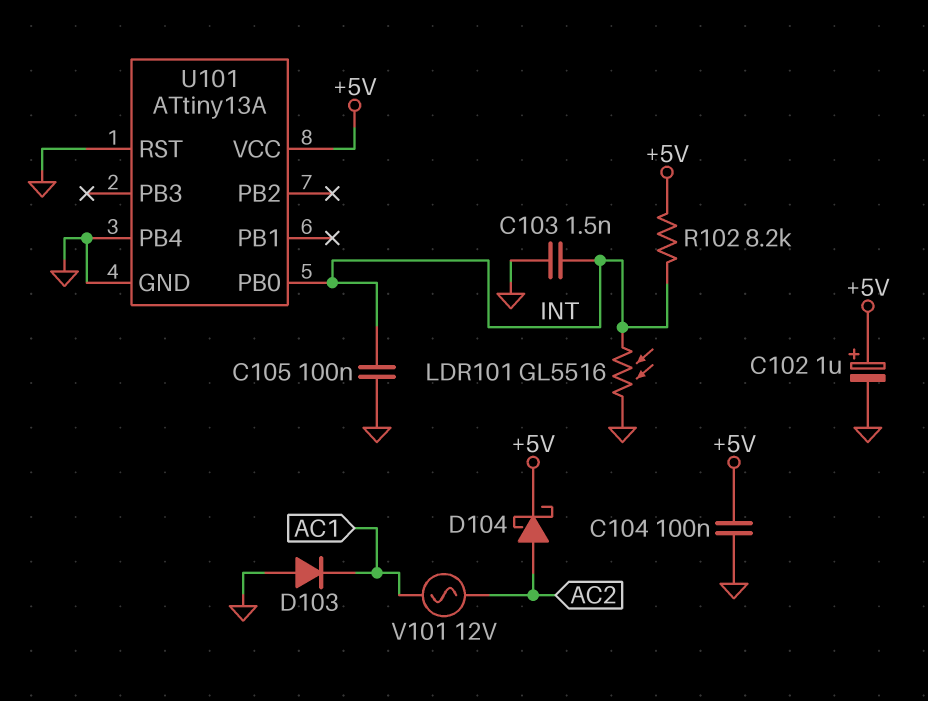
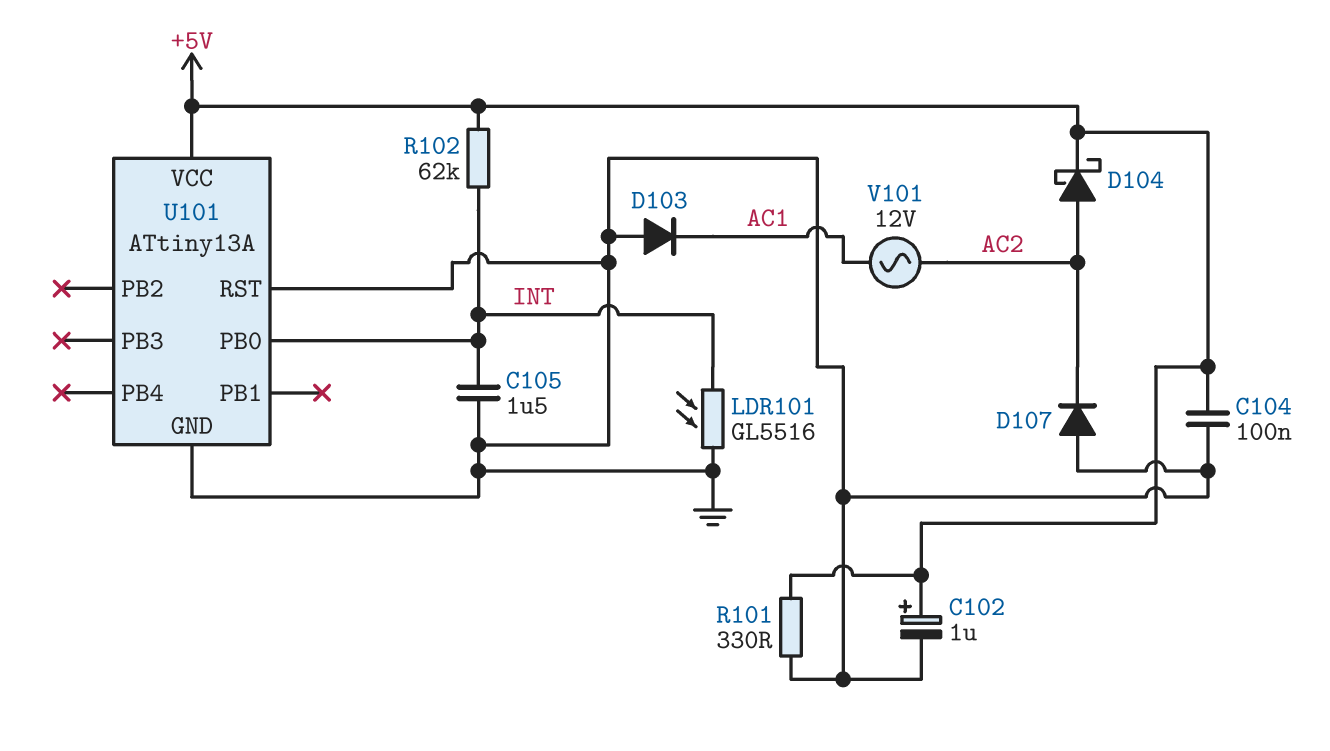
C103: 1.5nF (GND, INT) -> none
C105: 100nF (GND, INT) -> 1.5uF (GND, INT)
D107: none -> diode (A GND, K AC2)
R101: none -> 330 (+5V, GND)
R102: 8.2k (+5V, INT) -> 62k (+5V, INT)
U101 pin PB4: GND -> none

